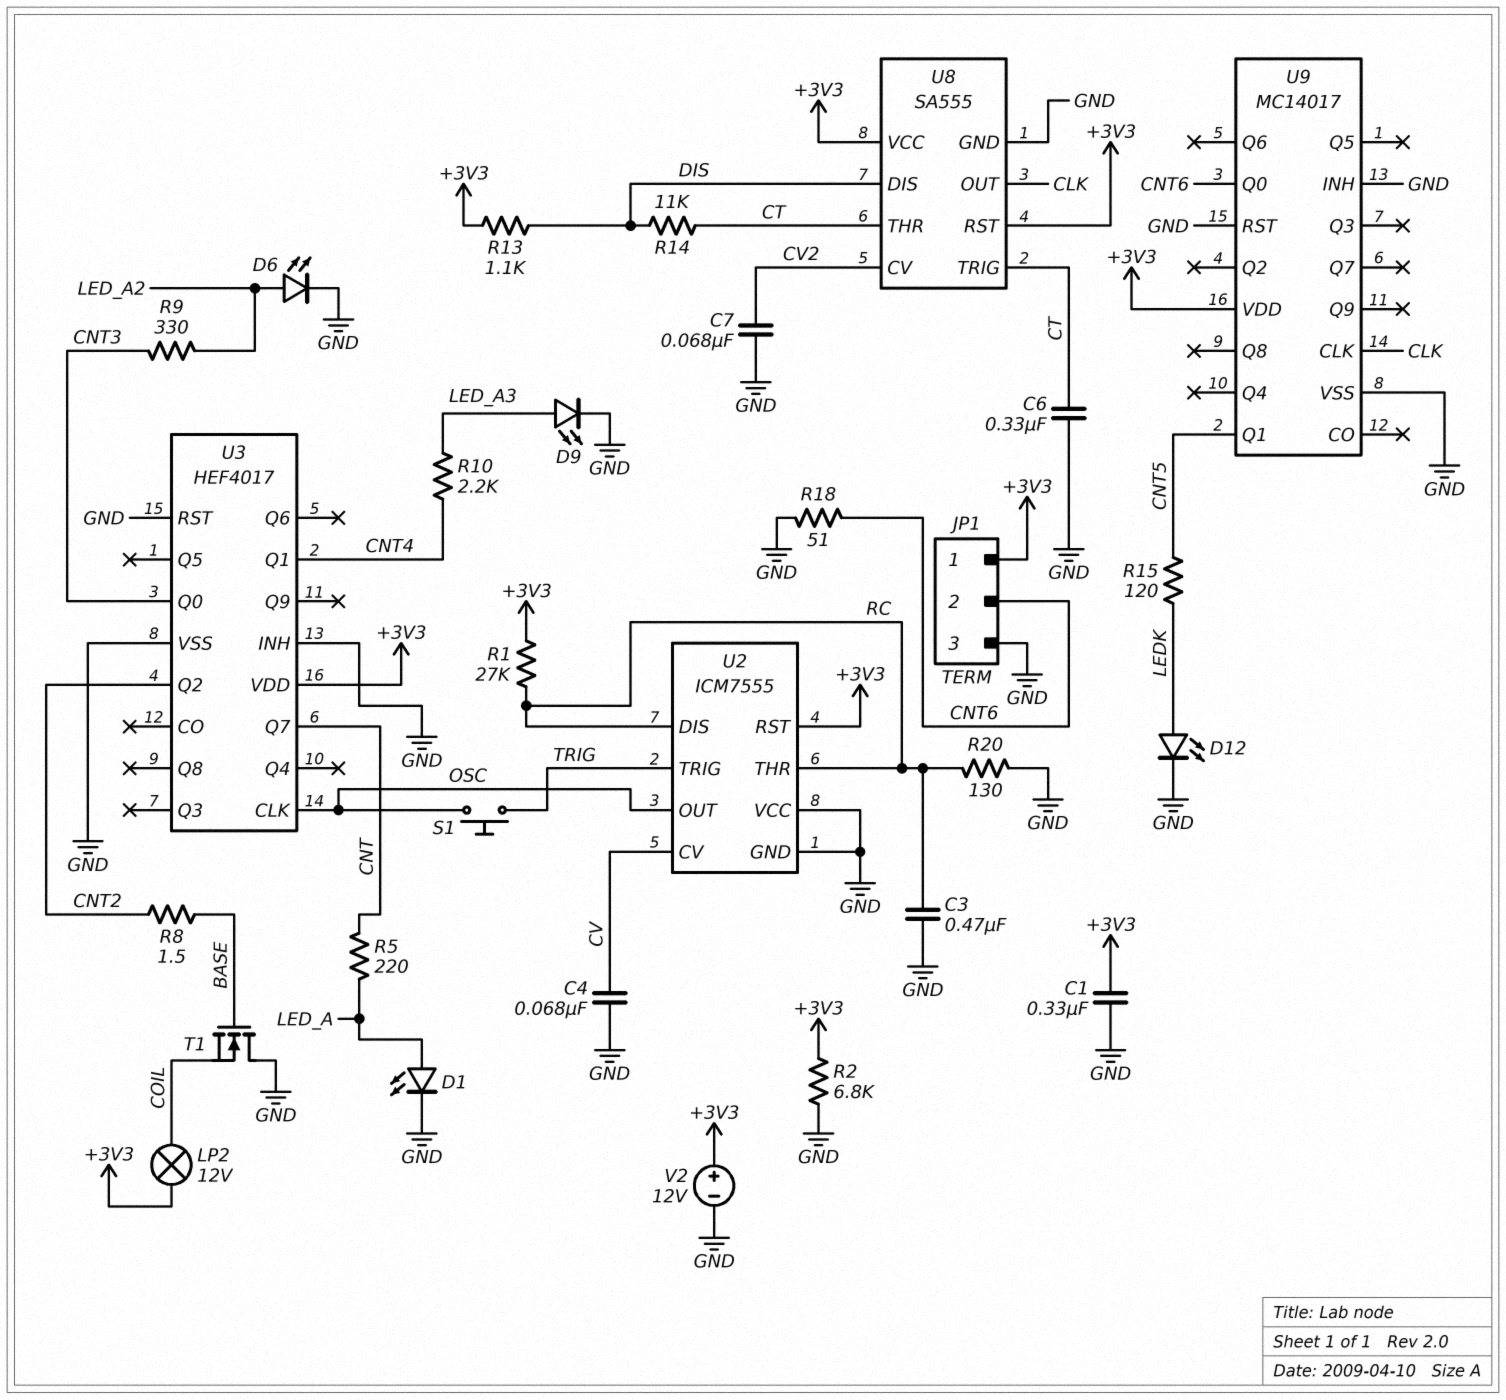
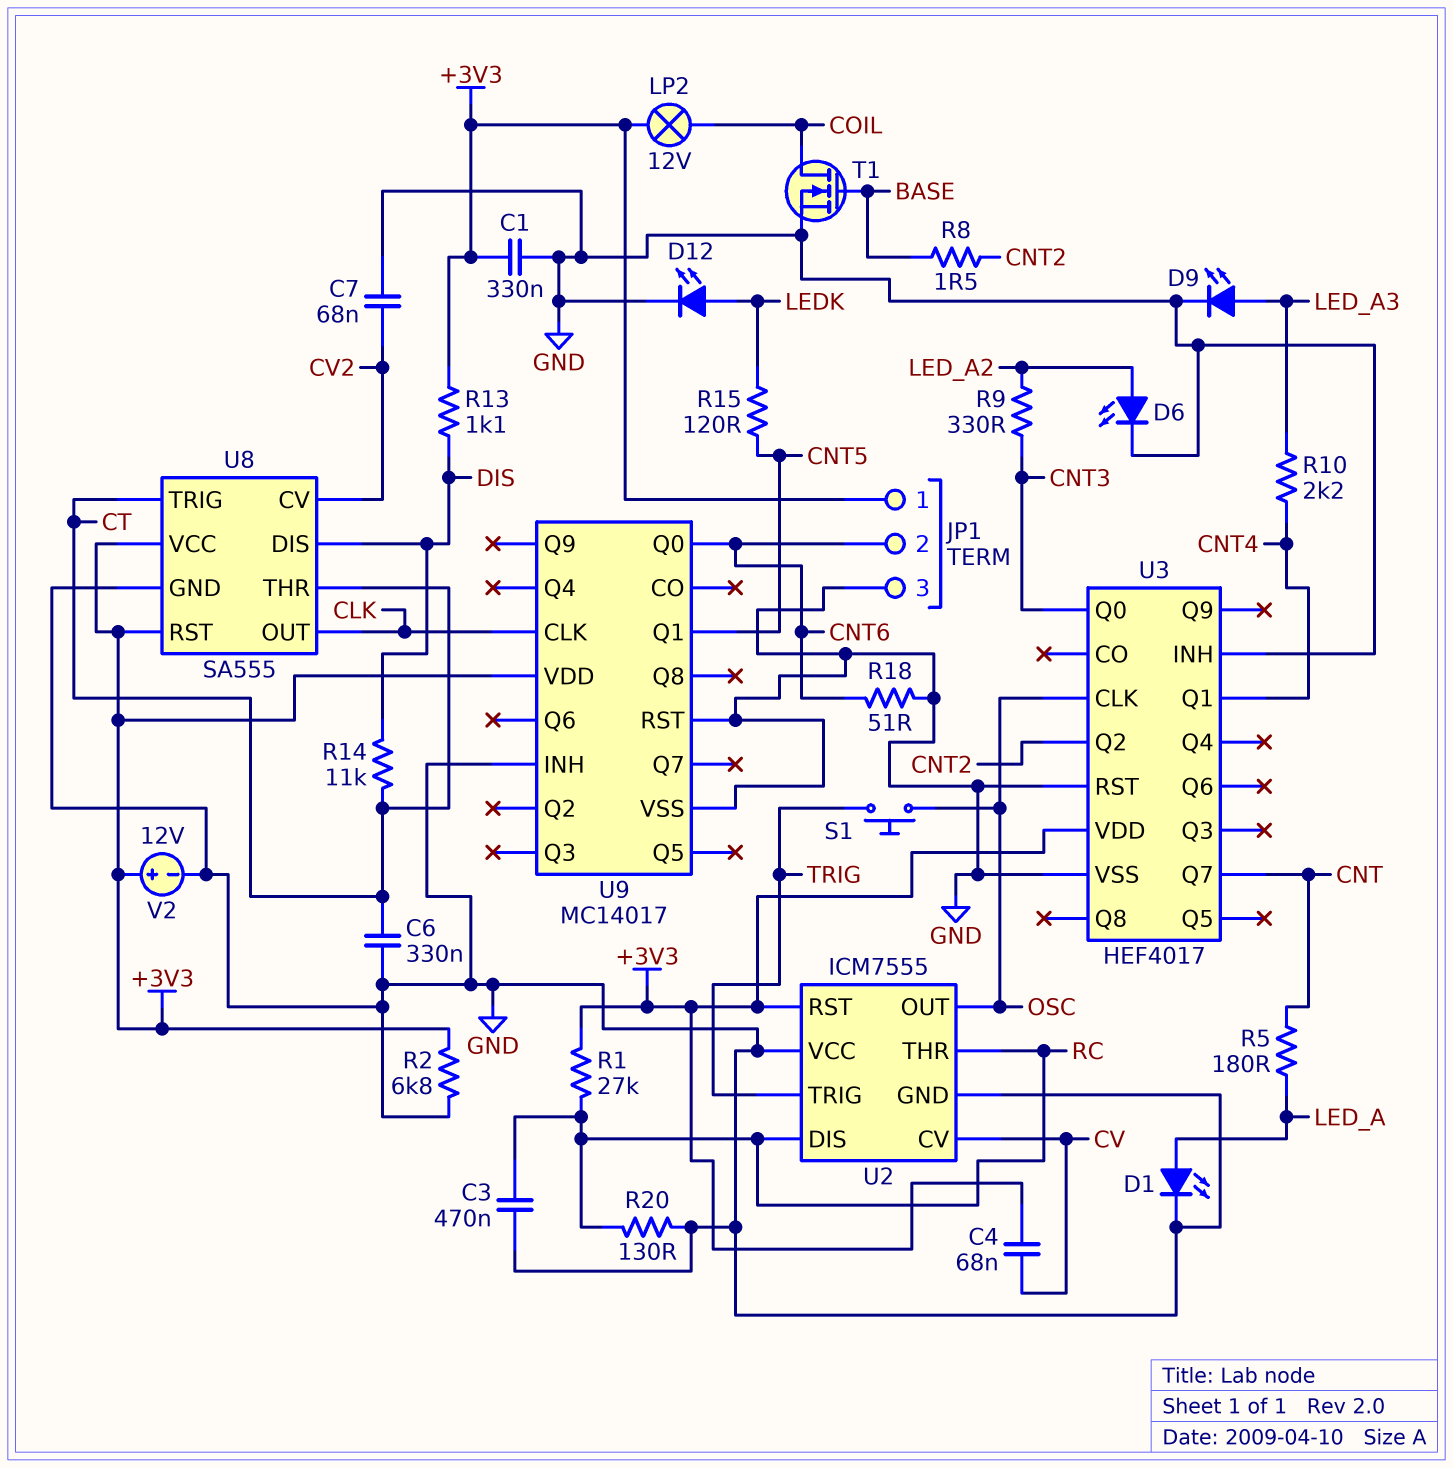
C4: 68nF (CV, GND) -> 68nF (+3V3, CV)
R5: 220 (CNT, LED_A) -> 180 (CNT, LED_A)
T1: NMOS (G BASE, D GND, S COIL) -> NMOS (G BASE, D COIL, S GND)

